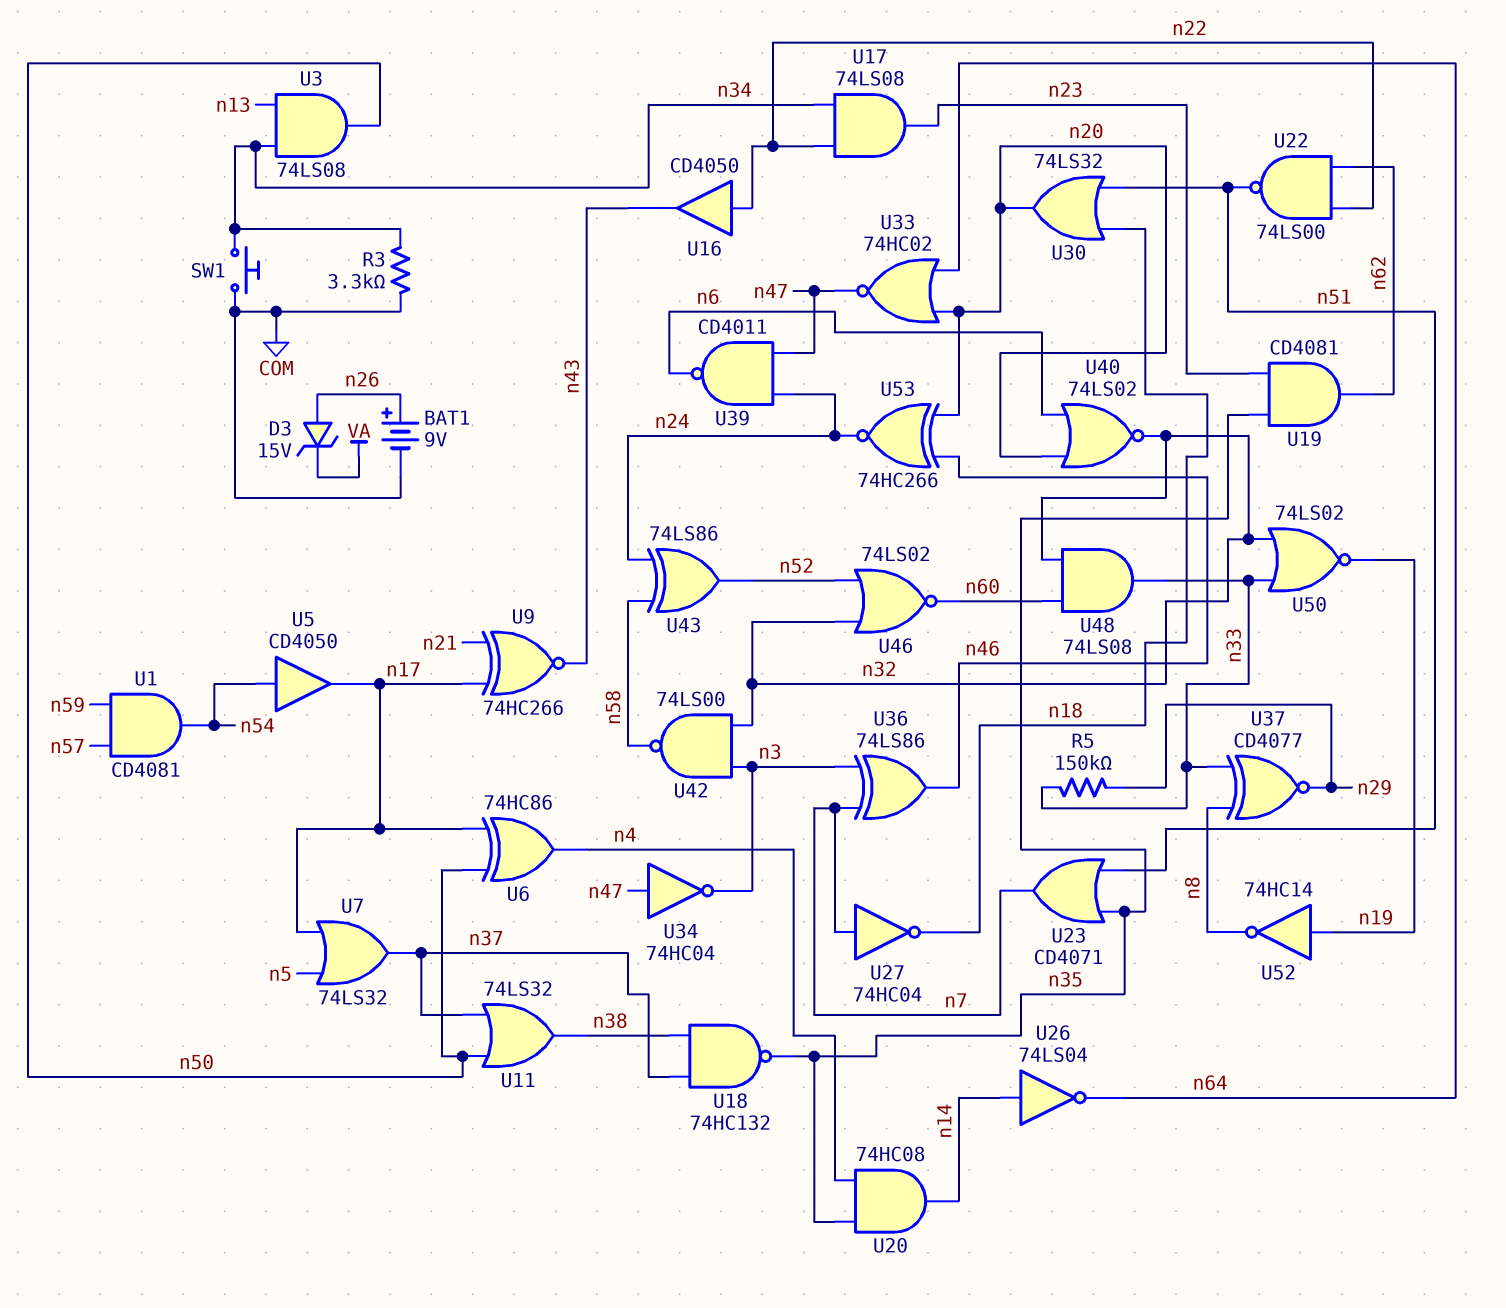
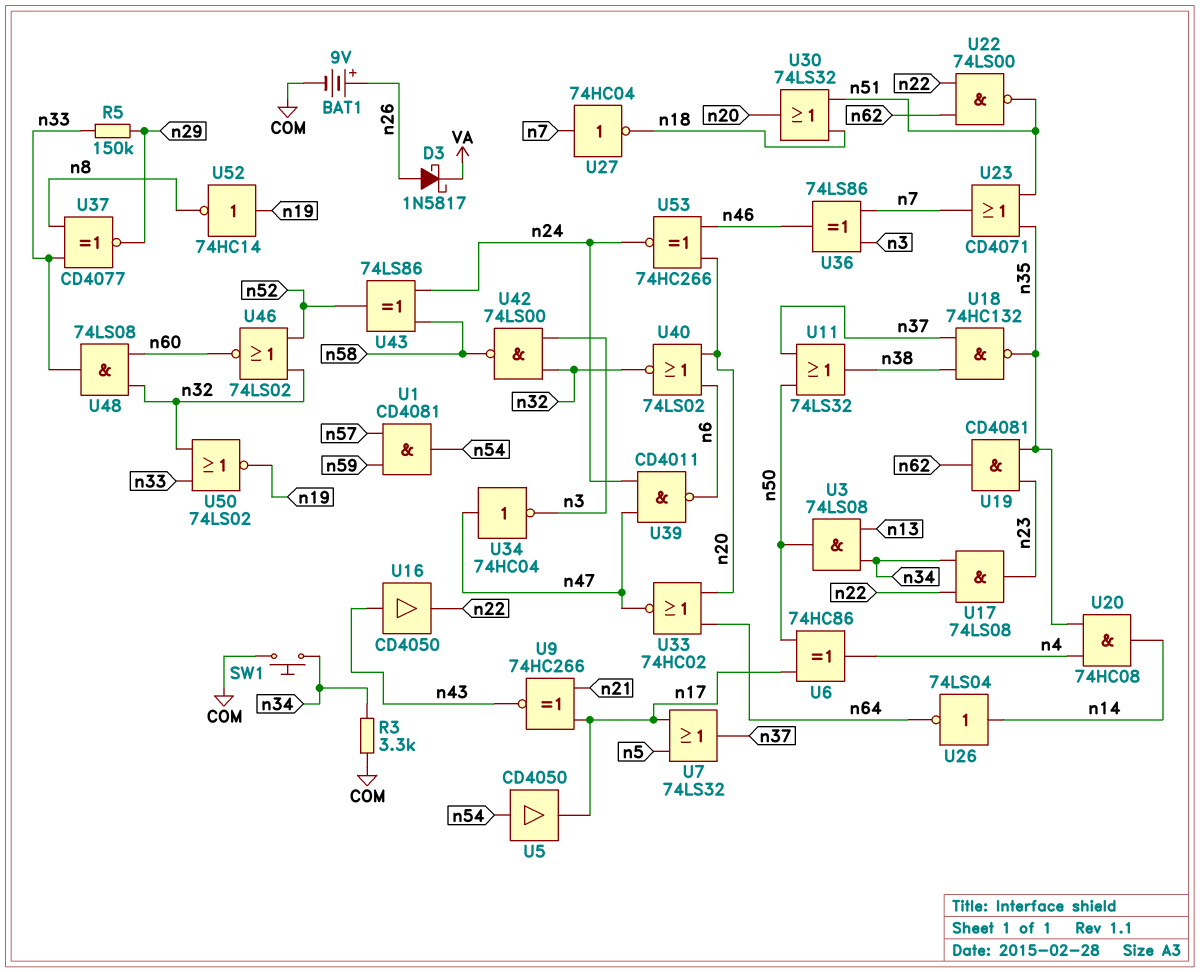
D3: zener 15V (A n26, K VA) -> schottky 1N5817 (A n26, K VA)
U16: buffer CD4050 (in n22, out n43) -> buffer CD4050 (in n43, out n22)

